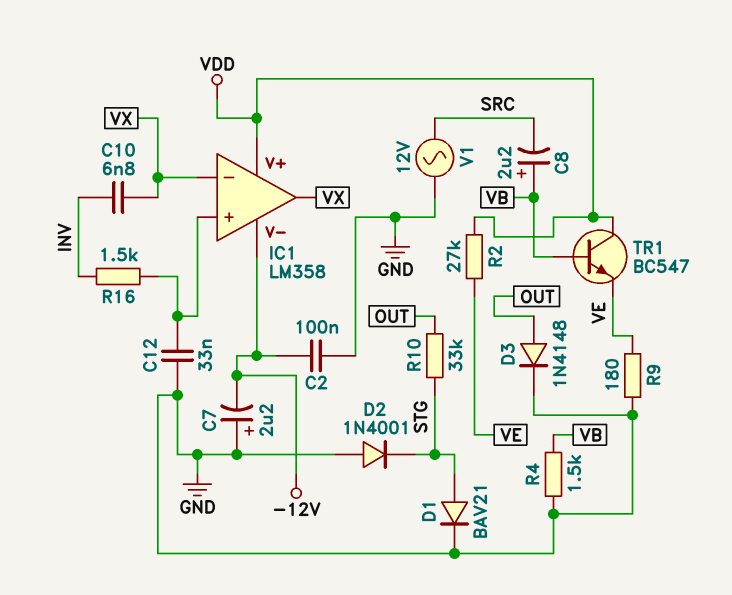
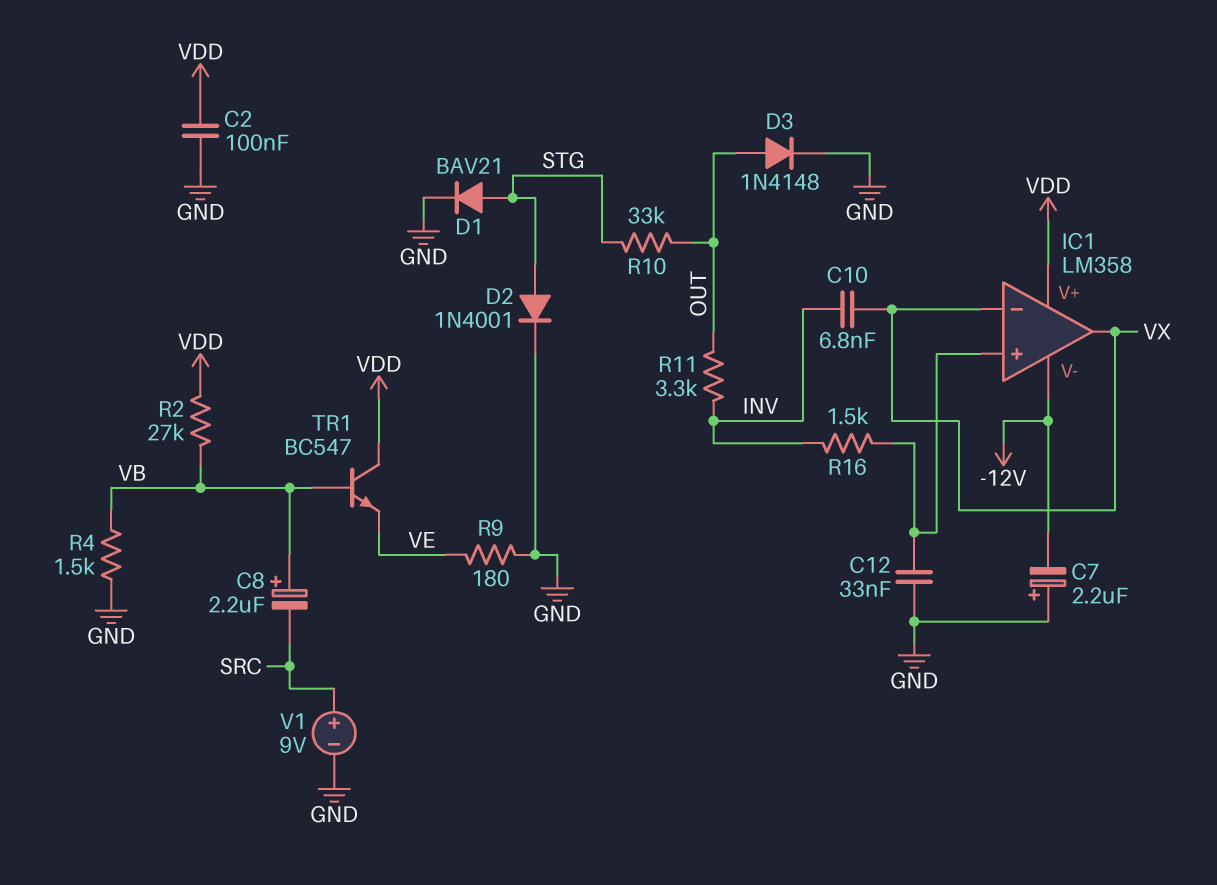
C2: 100nF (-12V, GND) -> 100nF (GND, VDD)
D2: diode 1N4001 (A GND, K STG) -> diode 1N4001 (A STG, K GND)
R2: 27k (VDD, VE) -> 27k (VB, VDD)
R11: none -> 3.3k (INV, OUT)
V1: AC 12V (GND, SRC) -> 9V (plus SRC, minus GND)

